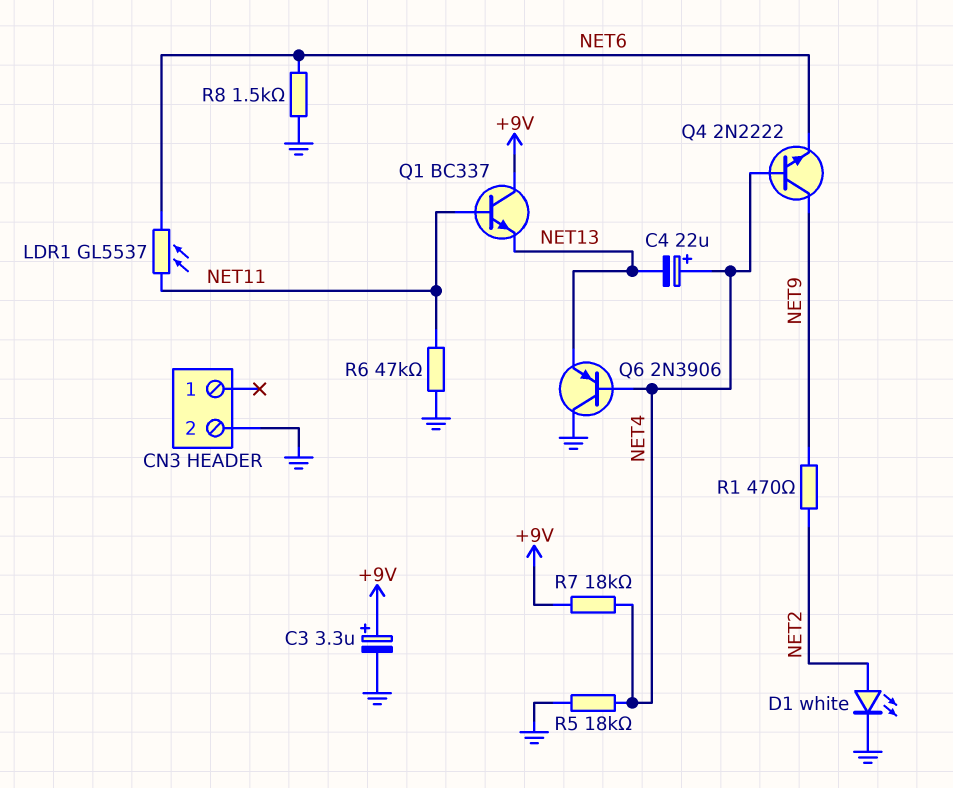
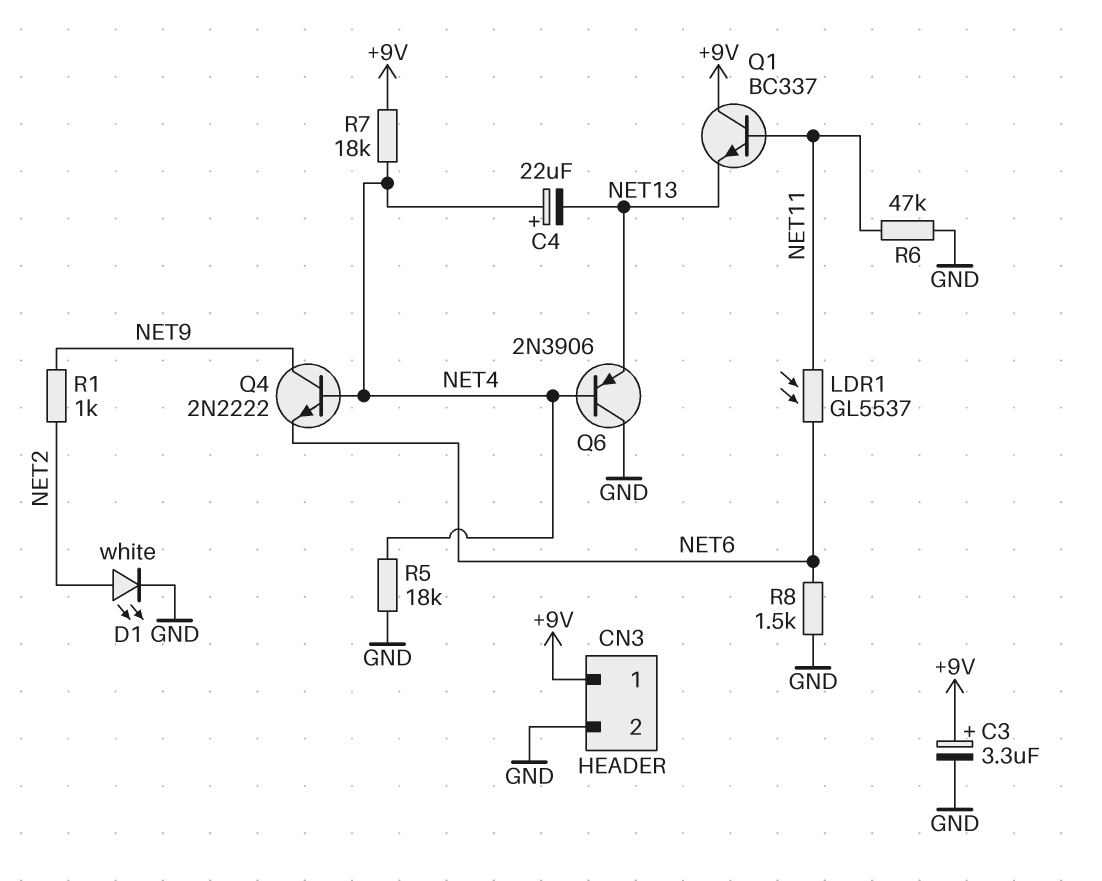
CN3 pin 1: none -> +9V
R1: 470 (NET2, NET9) -> 1k (NET2, NET9)

